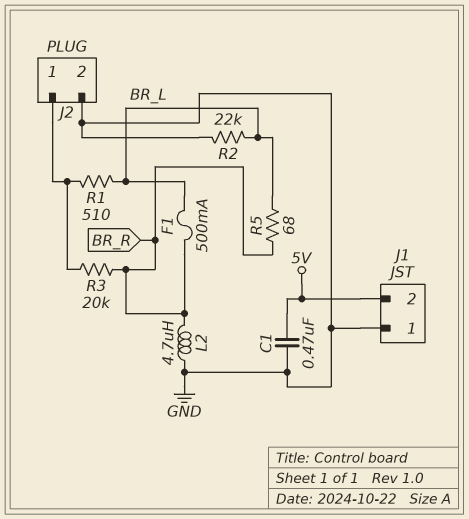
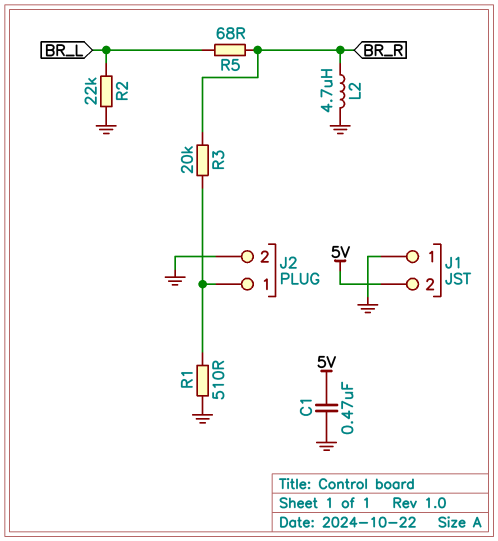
F1: 500mA (BR_L, BR_R) -> none
R1: 510 (BR_L, J2/1) -> 510 (GND, J2/1)

